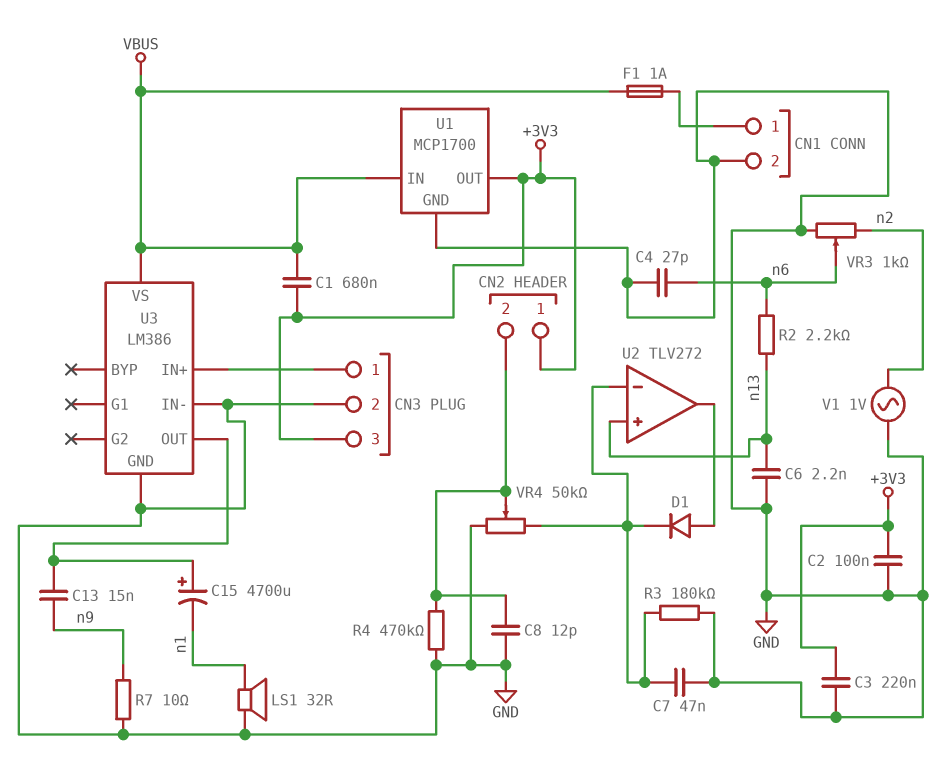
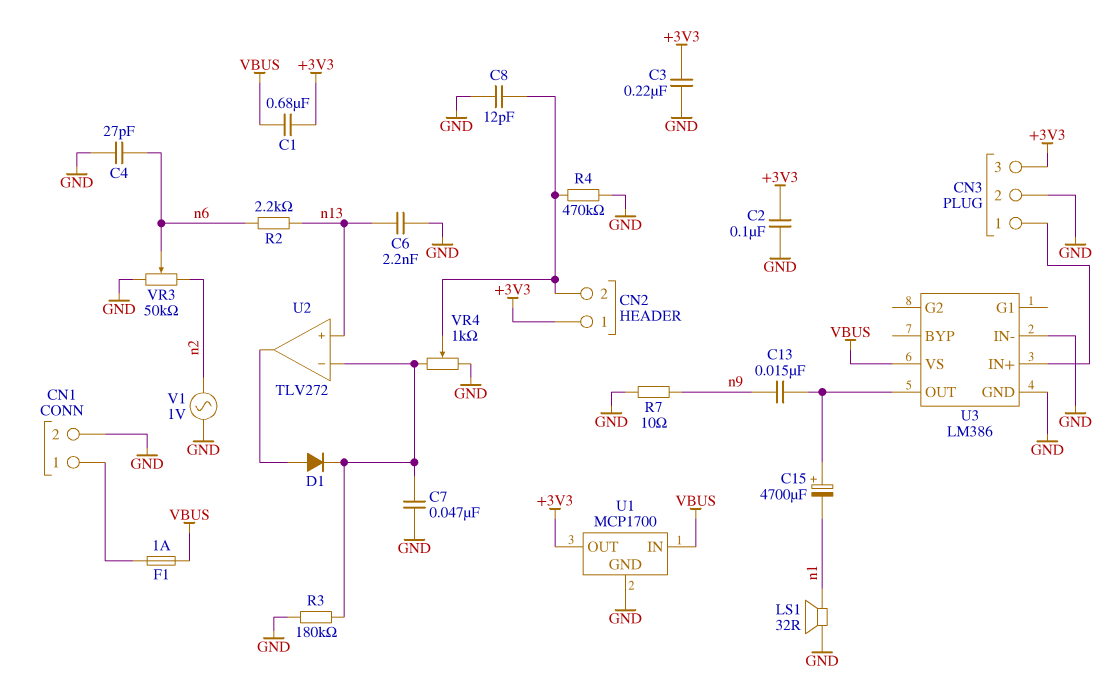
VR3: 1k (GND, n2, wiper n6) -> 50k (GND, n2, wiper n6)
VR4: 50k (GND, U2/in-, wiper CN2/2) -> 1k (GND, U2/in-, wiper CN2/2)

